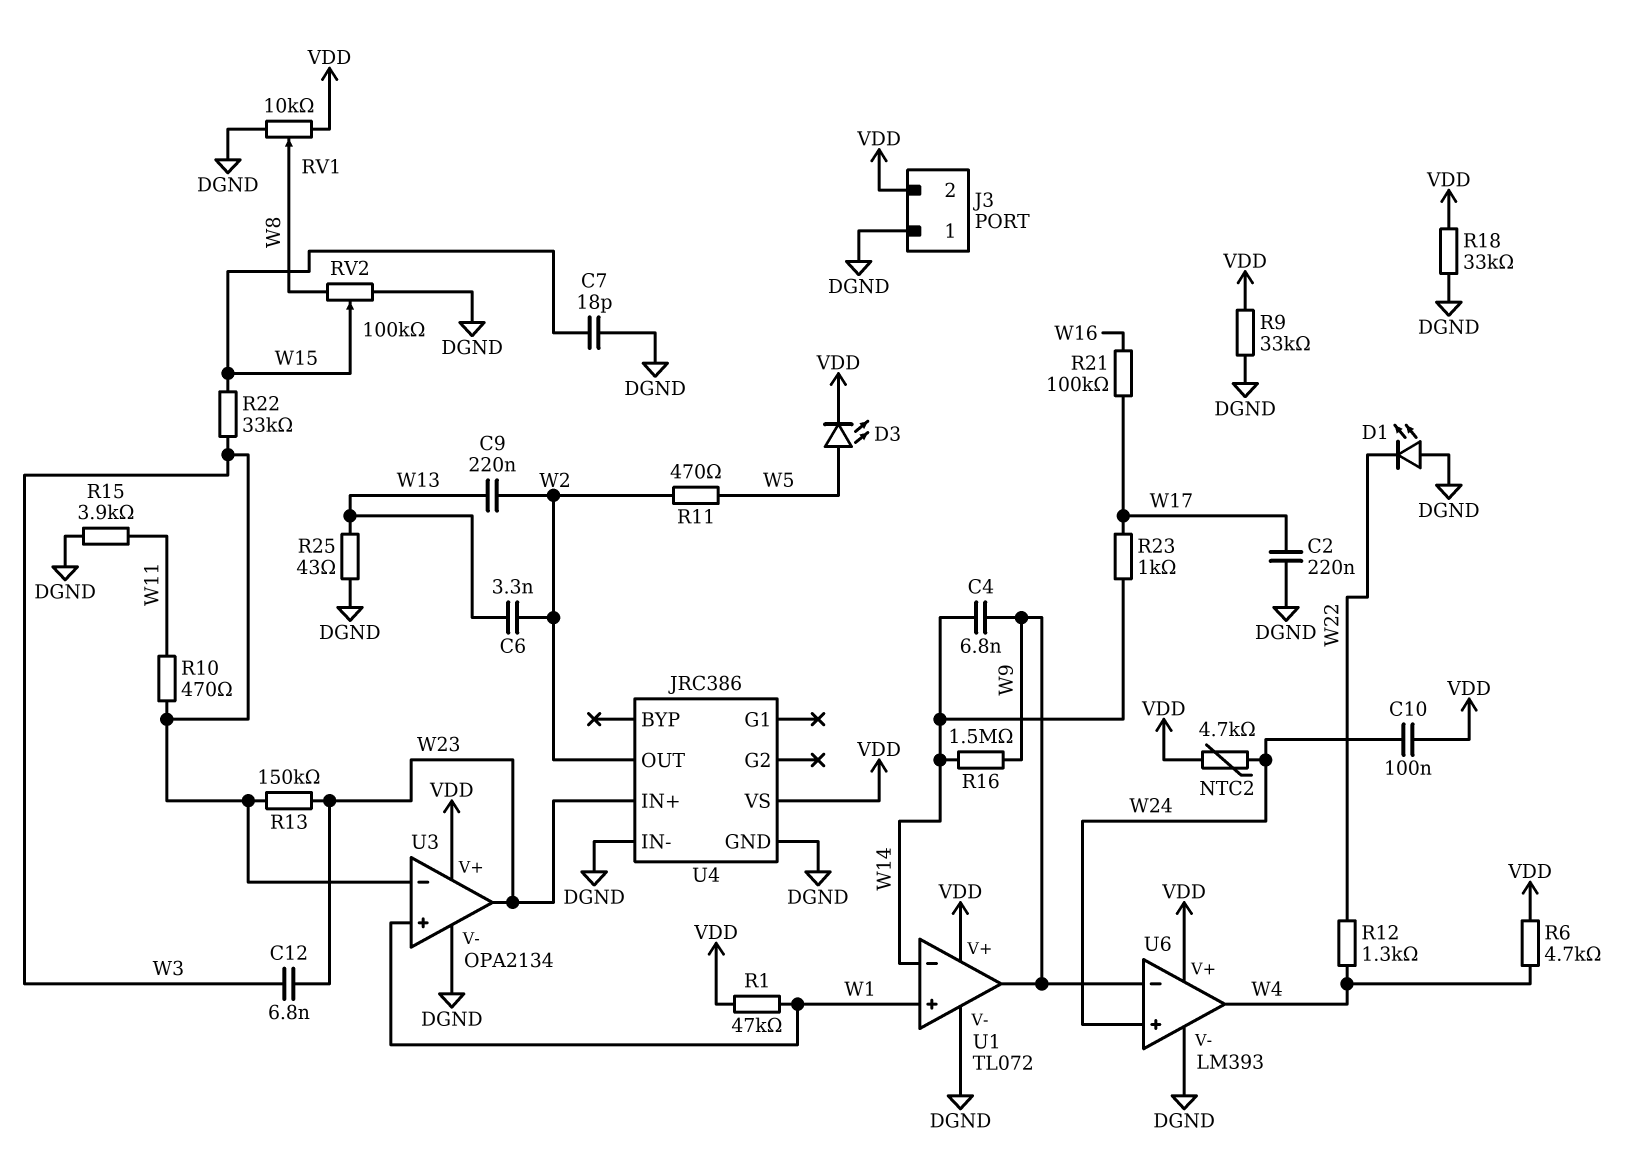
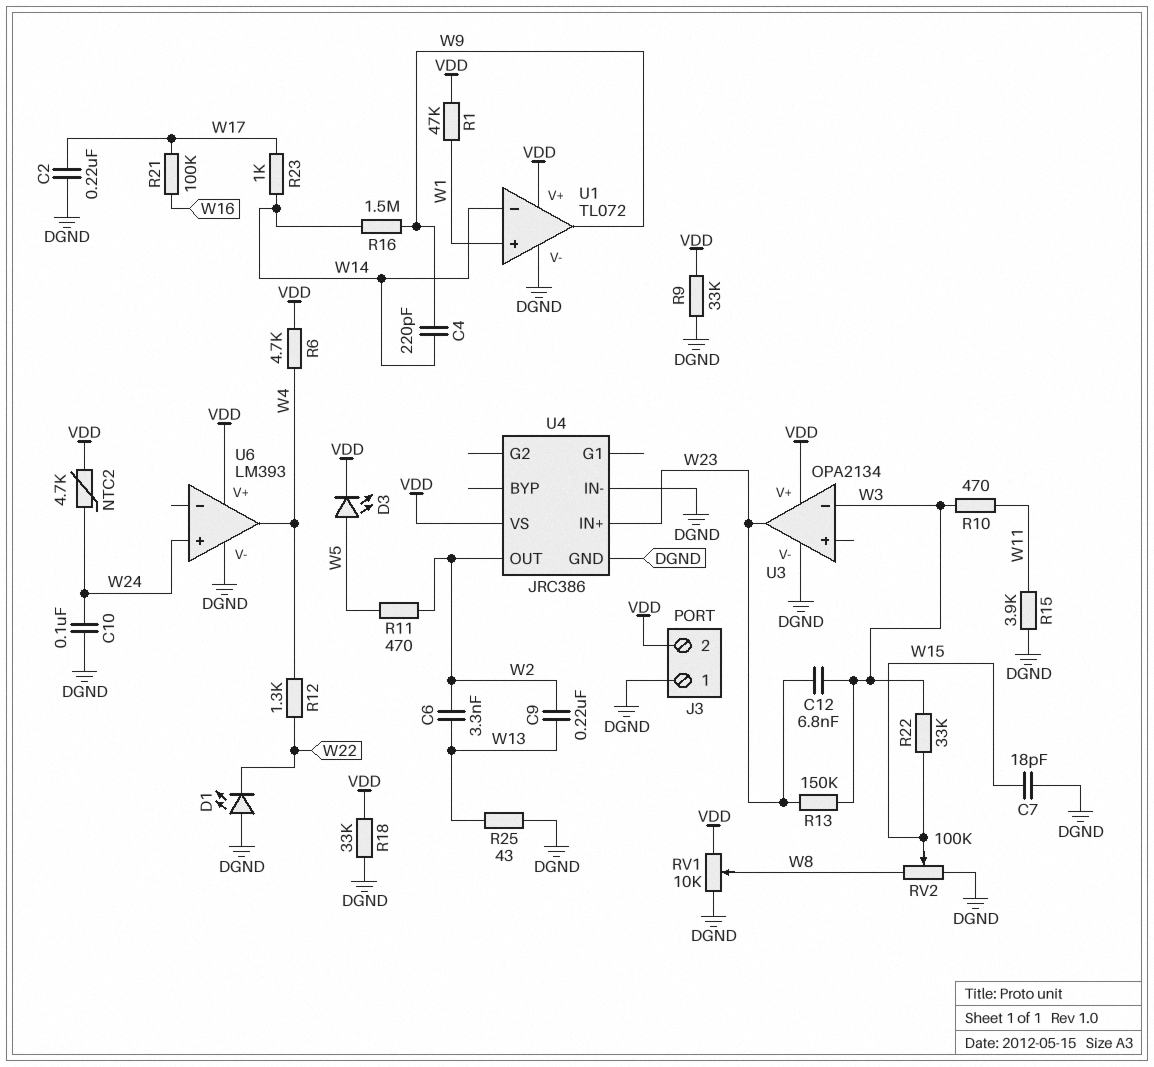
C4: 6.8nF (W9, W14) -> 220pF (W9, W14)
C10: 100nF (VDD, W24) -> 100nF (DGND, W24)
U3 pin in+: W1 -> none
U6 pin in-: W9 -> none

